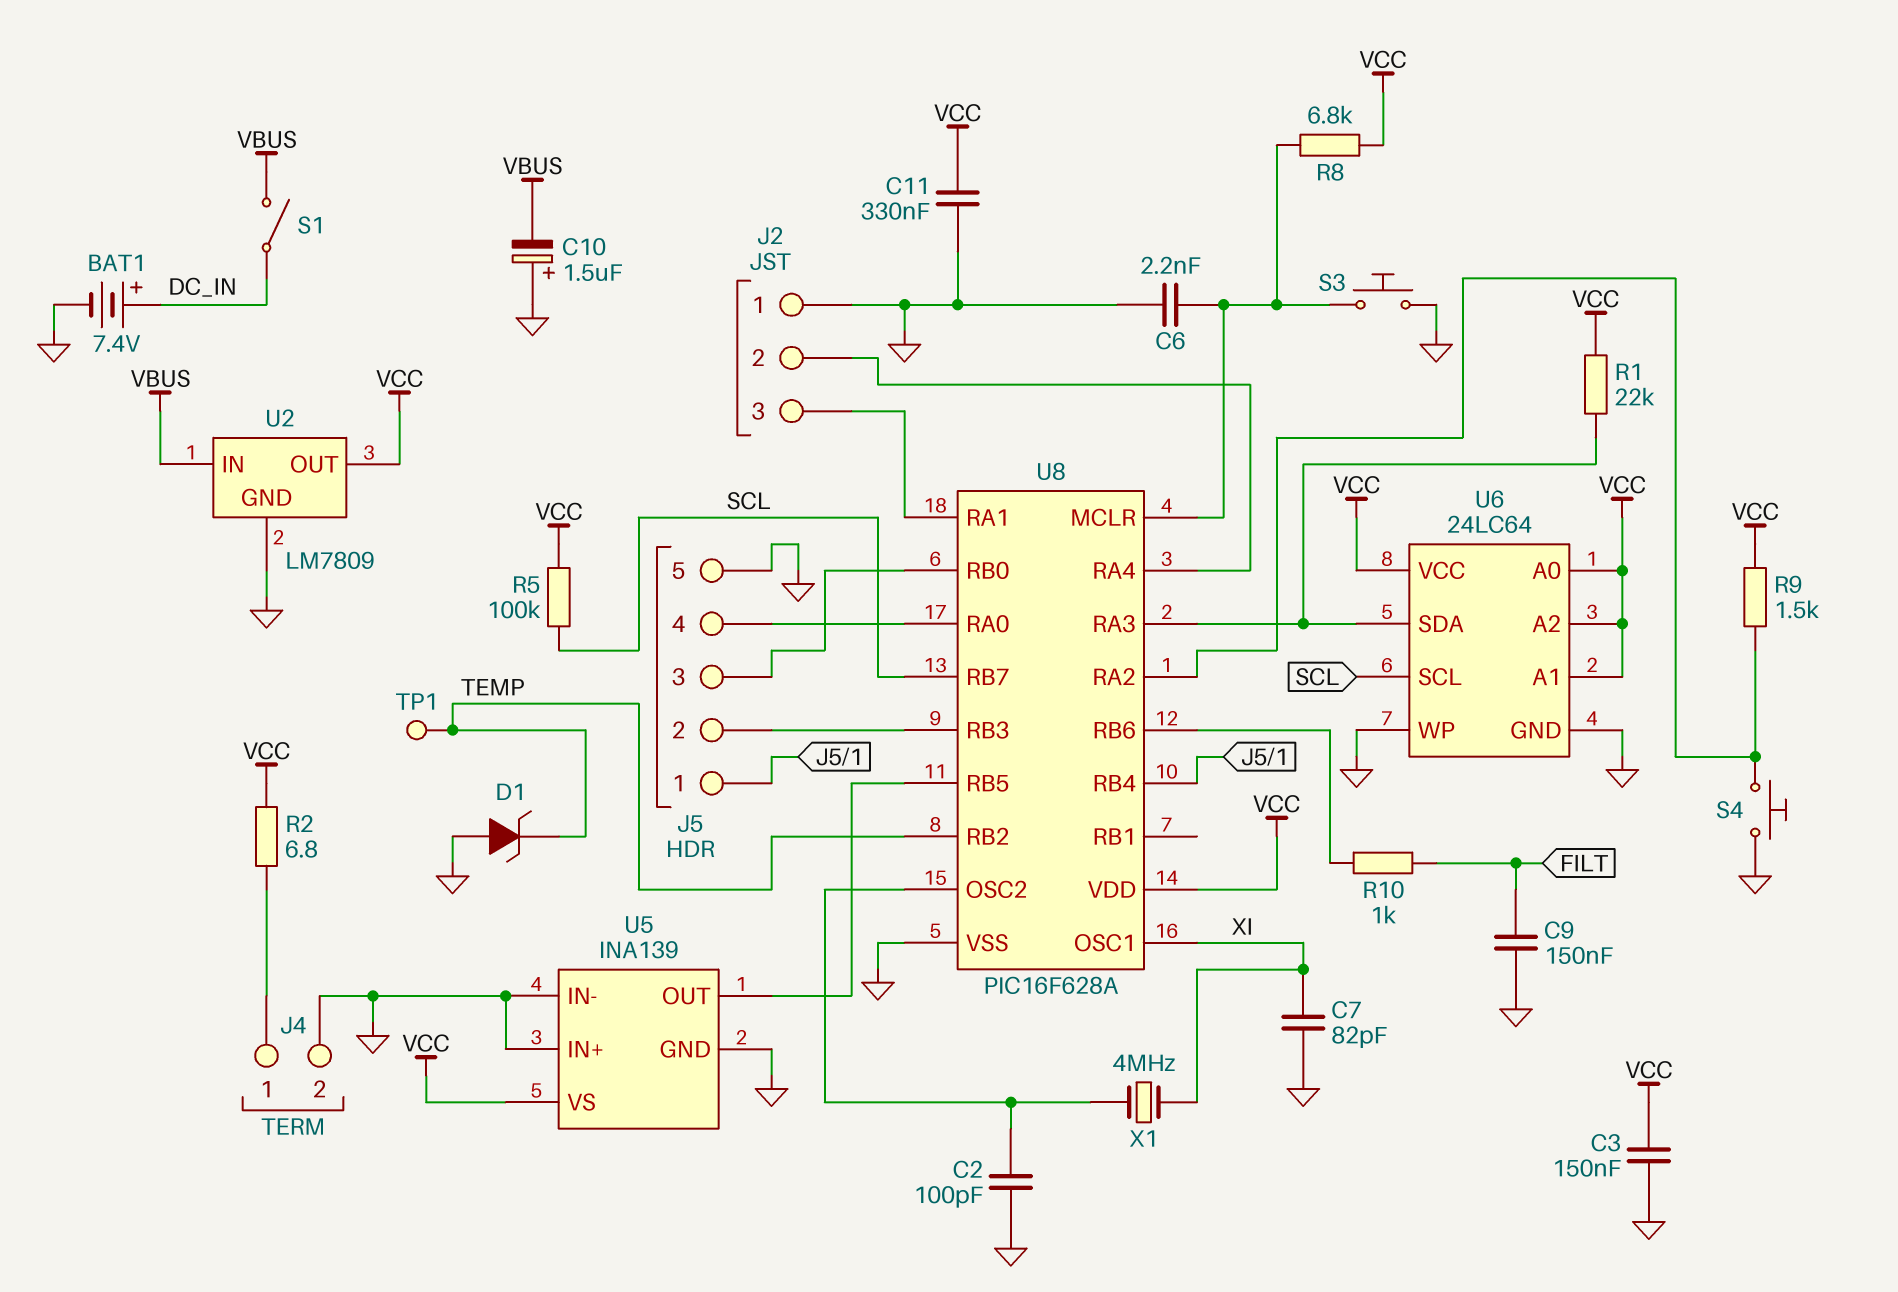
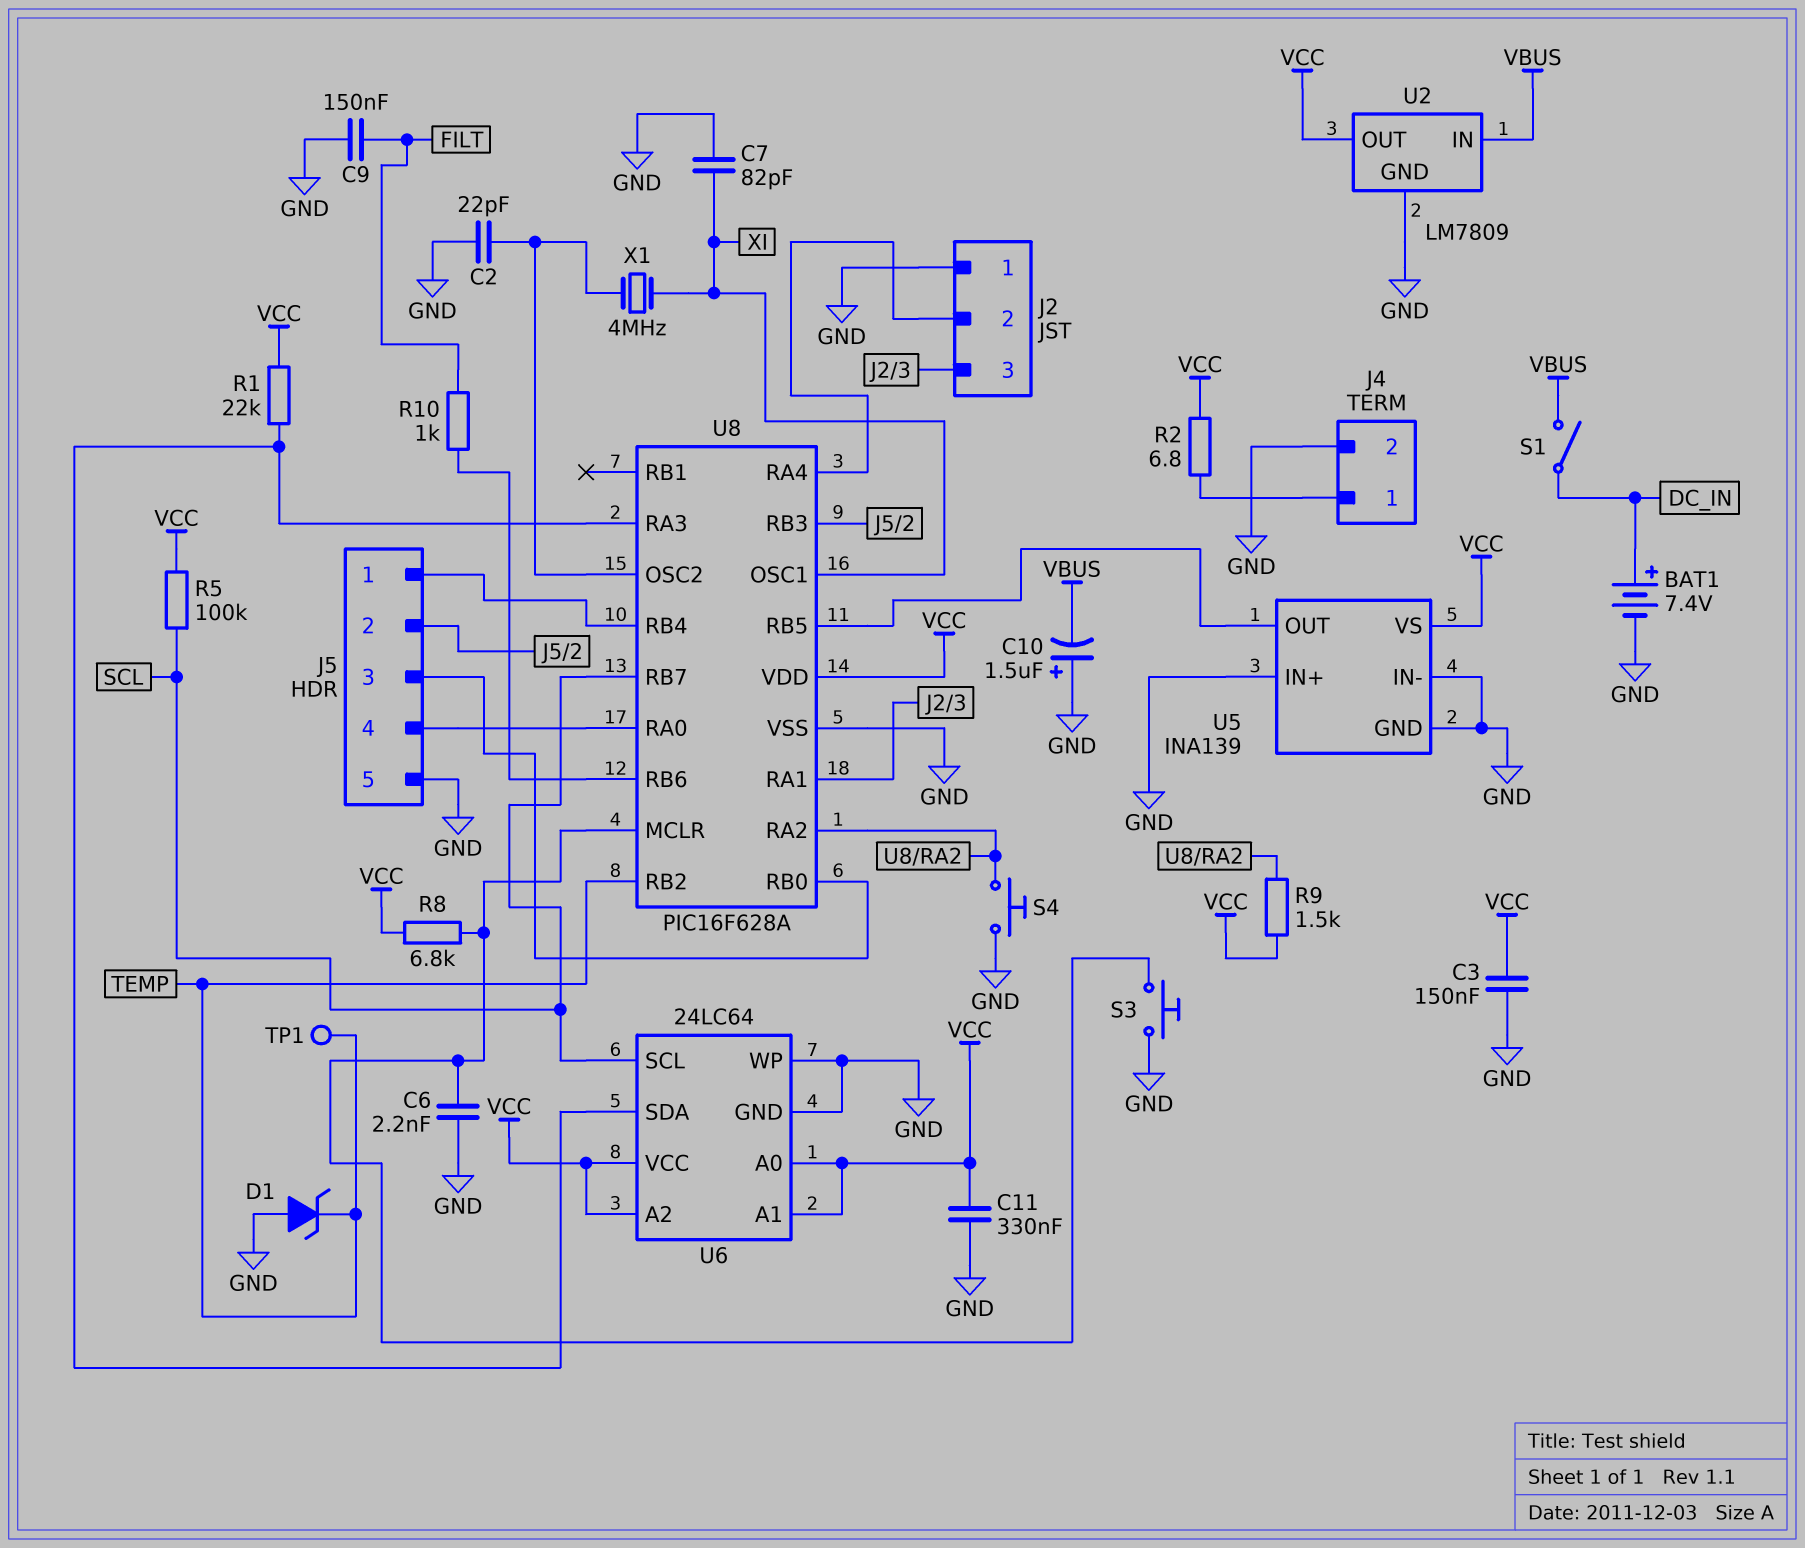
C2: 100pF (GND, U8/OSC2) -> 22pF (GND, U8/OSC2)

